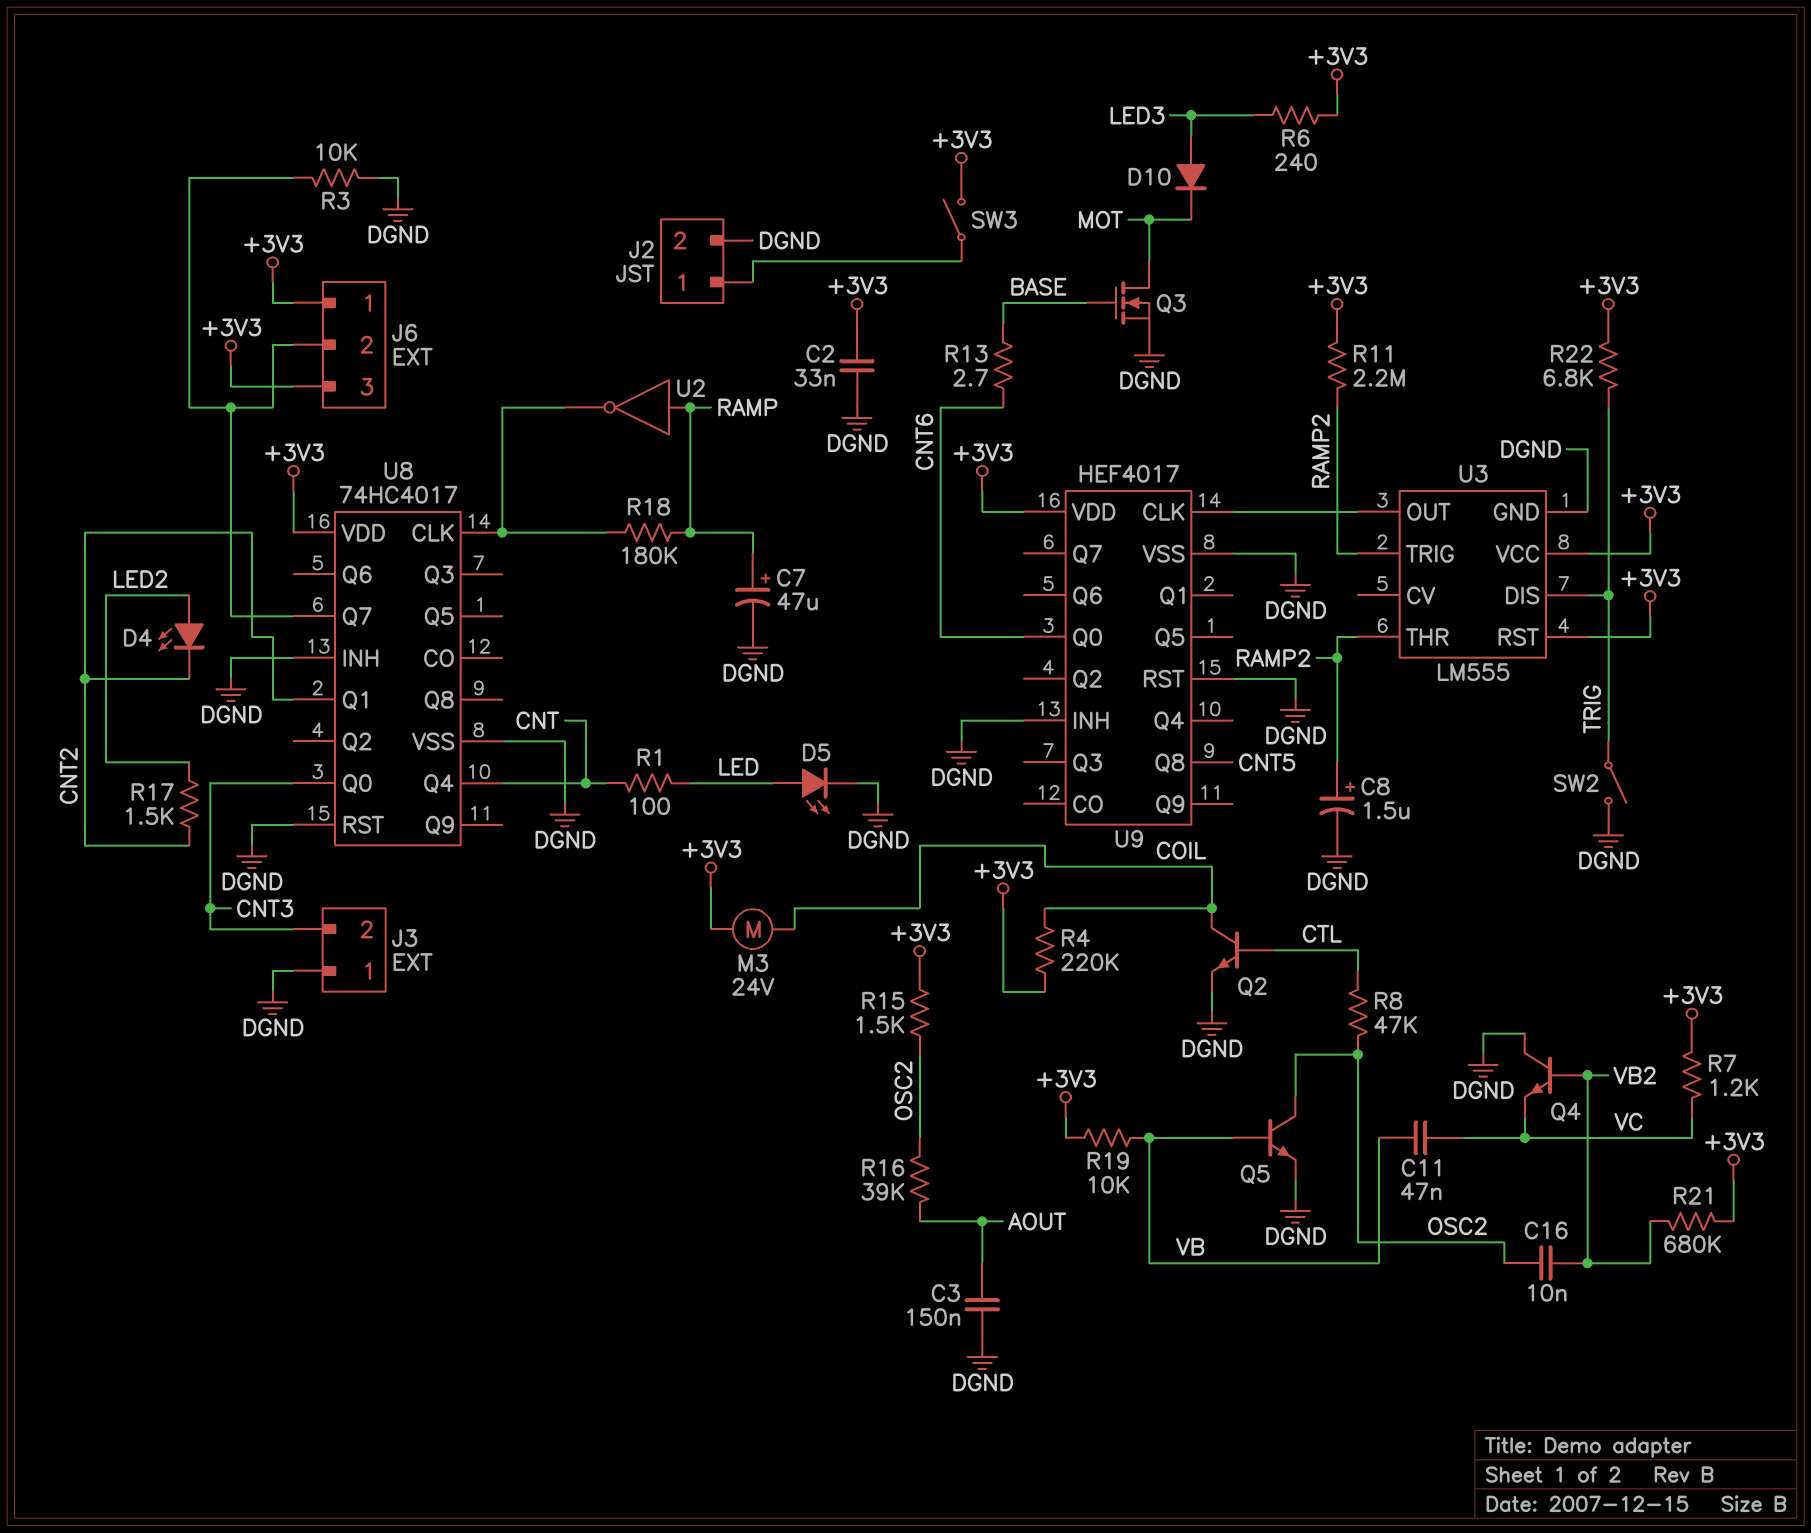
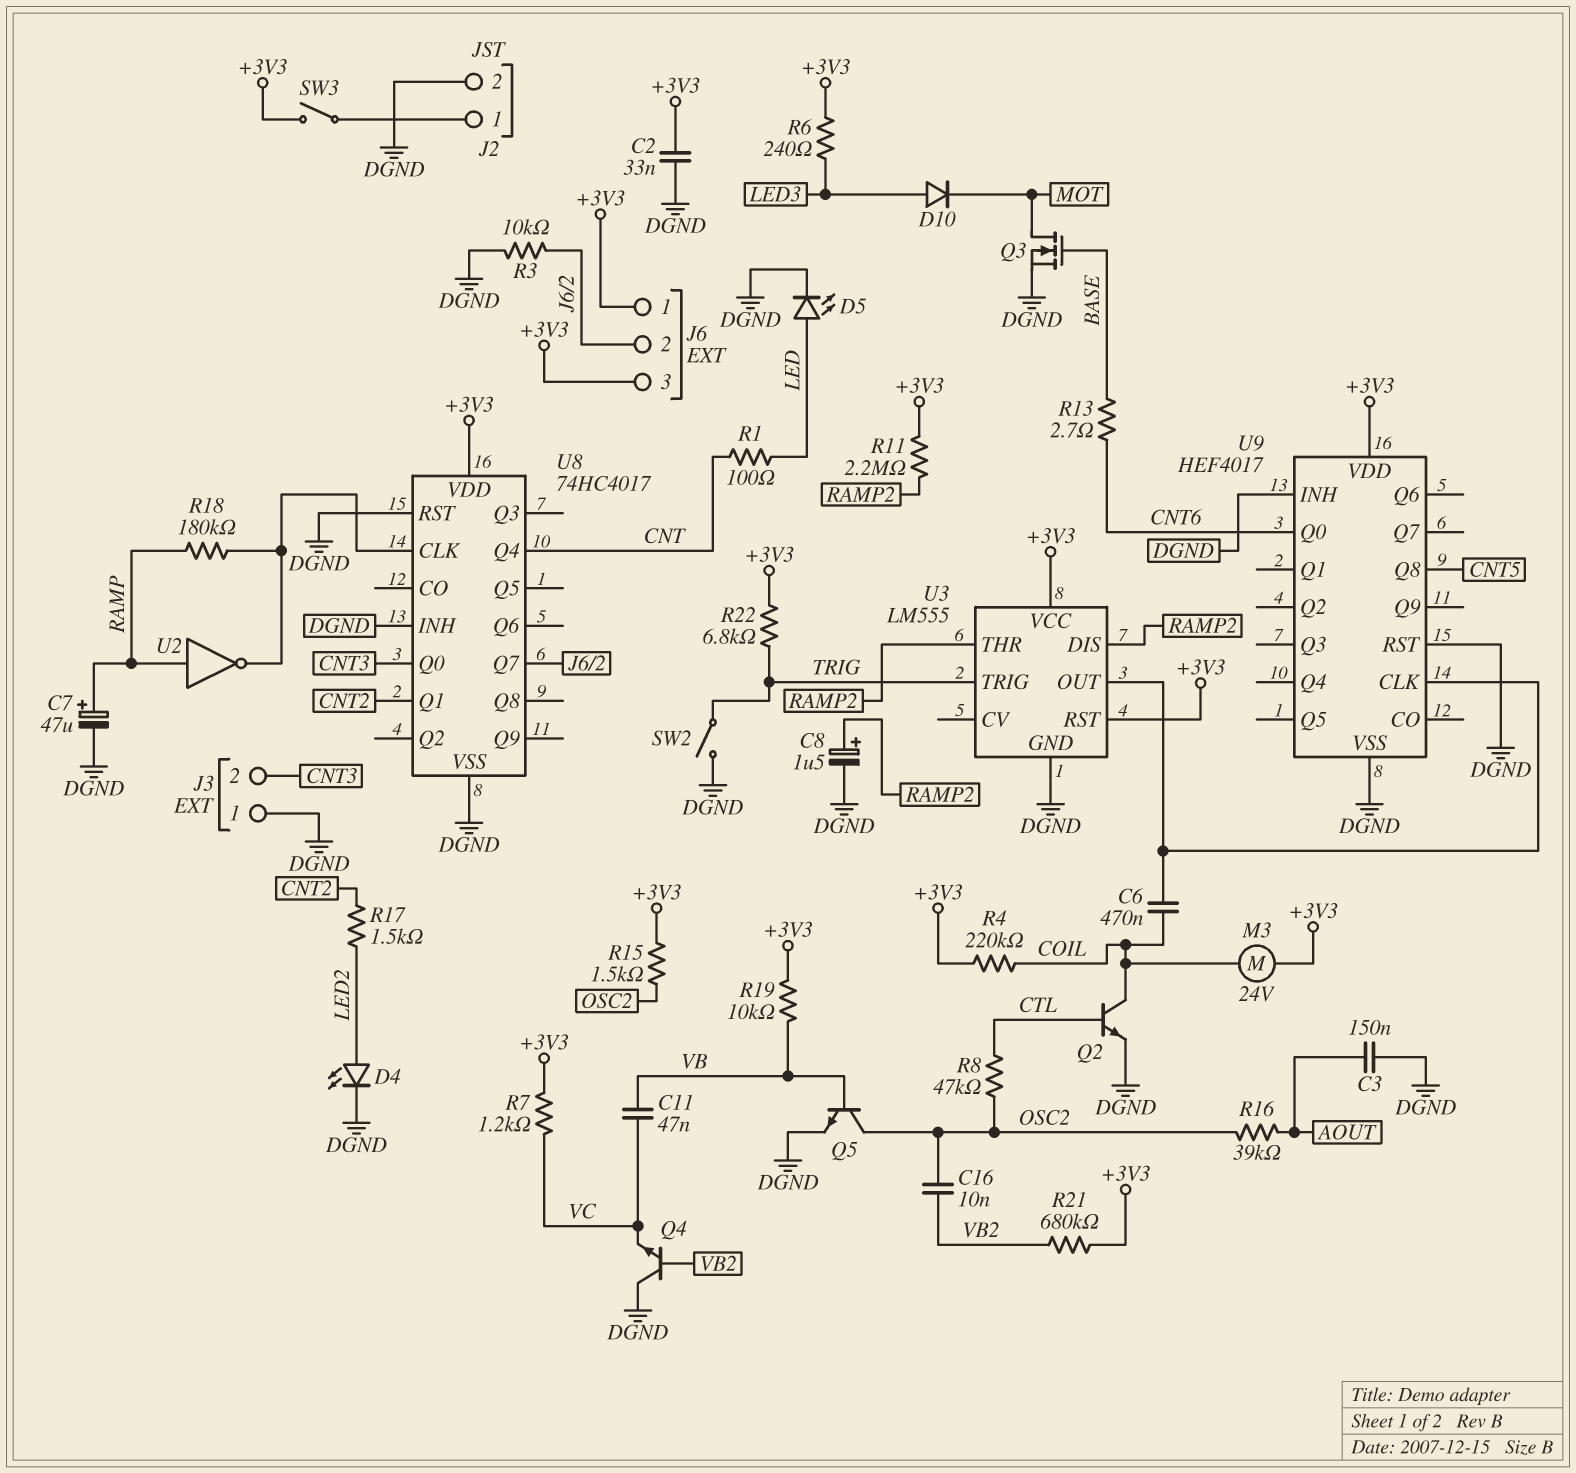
C6: none -> 470nF (COIL, U3/OUT)
D4: LED (A LED2, K CNT2) -> LED (A LED2, K DGND)
U3 pin DIS: TRIG -> RAMP2
U3 pin TRIG: RAMP2 -> TRIG

